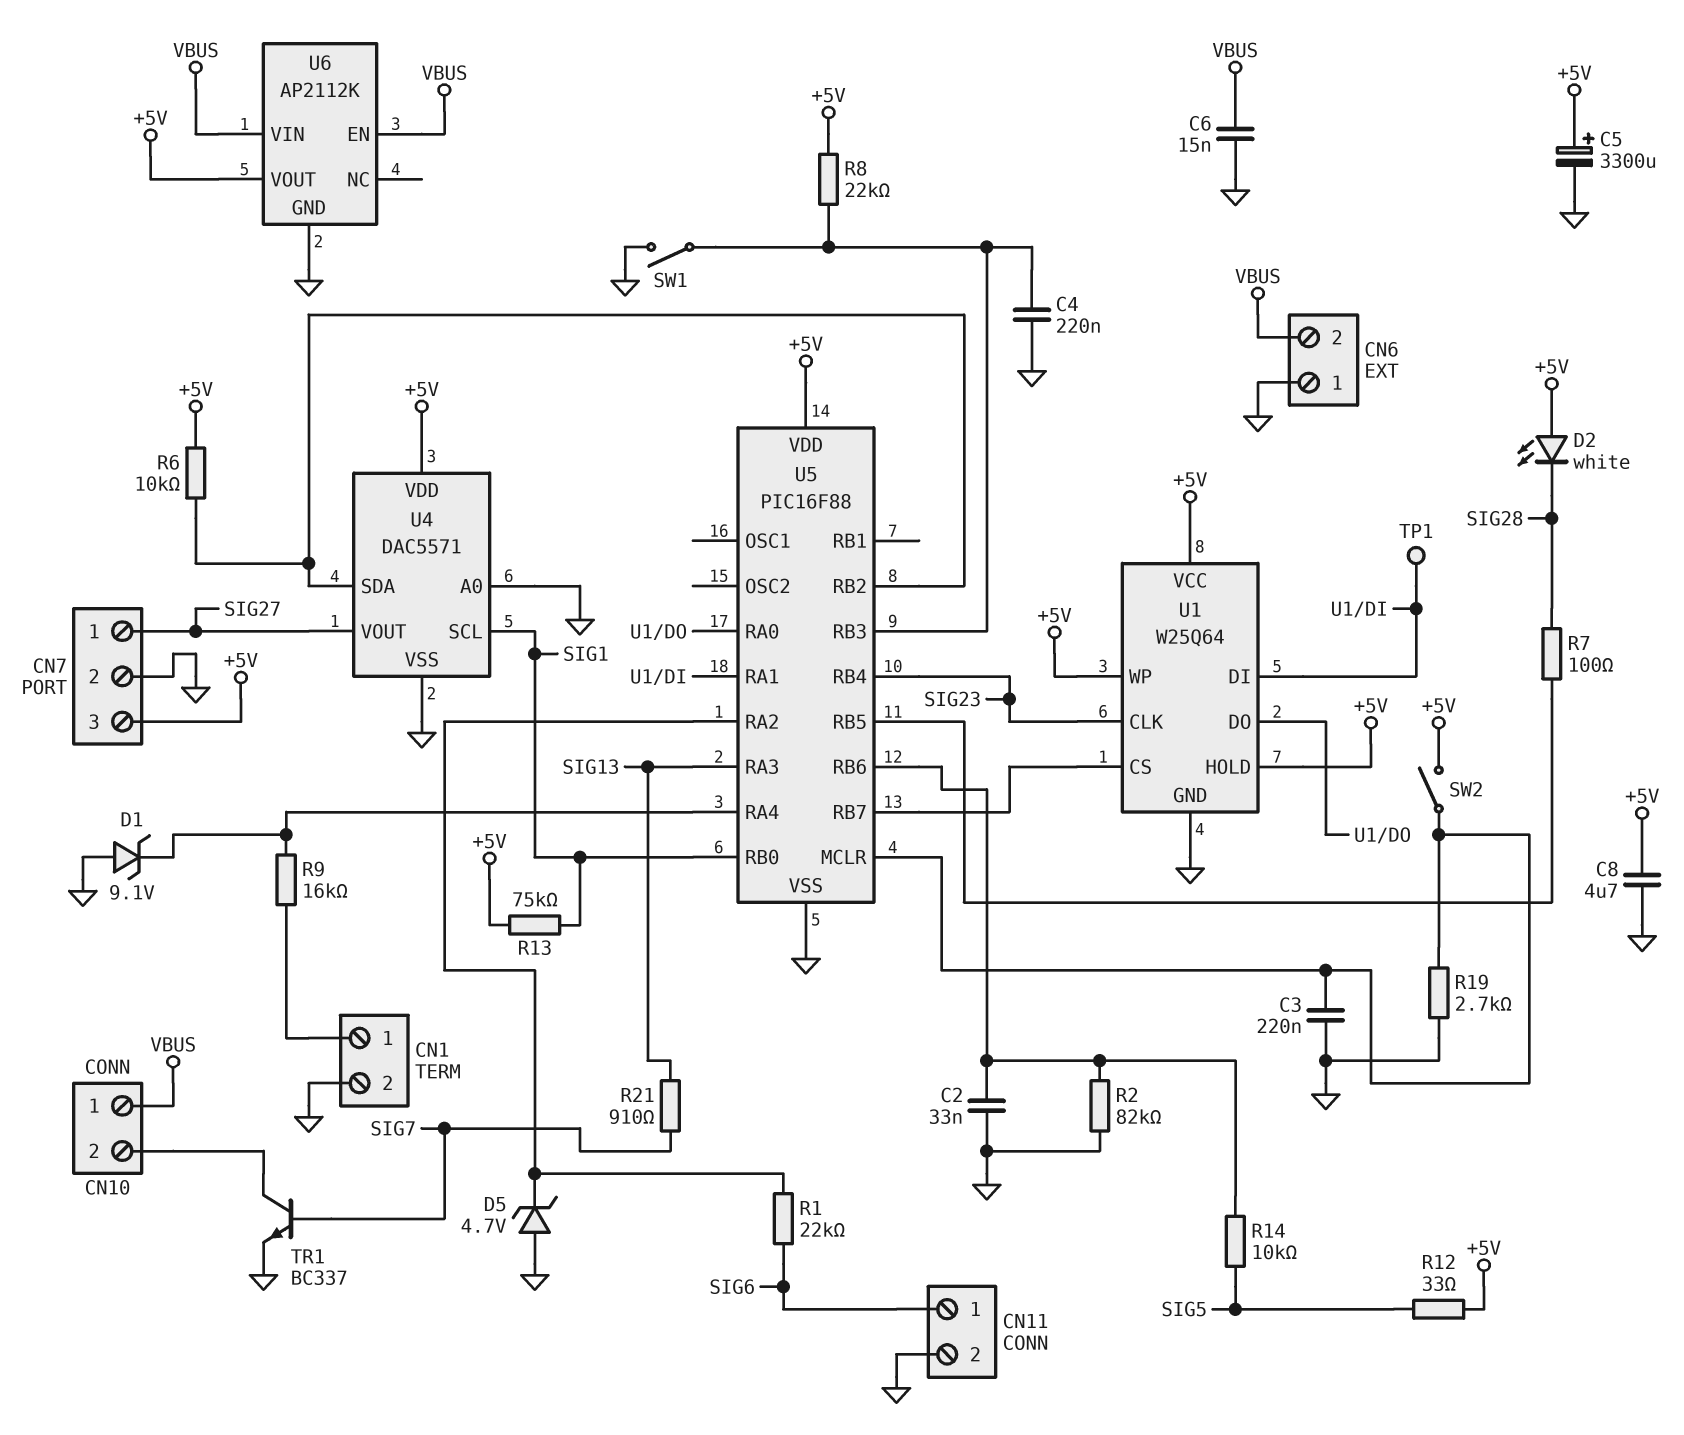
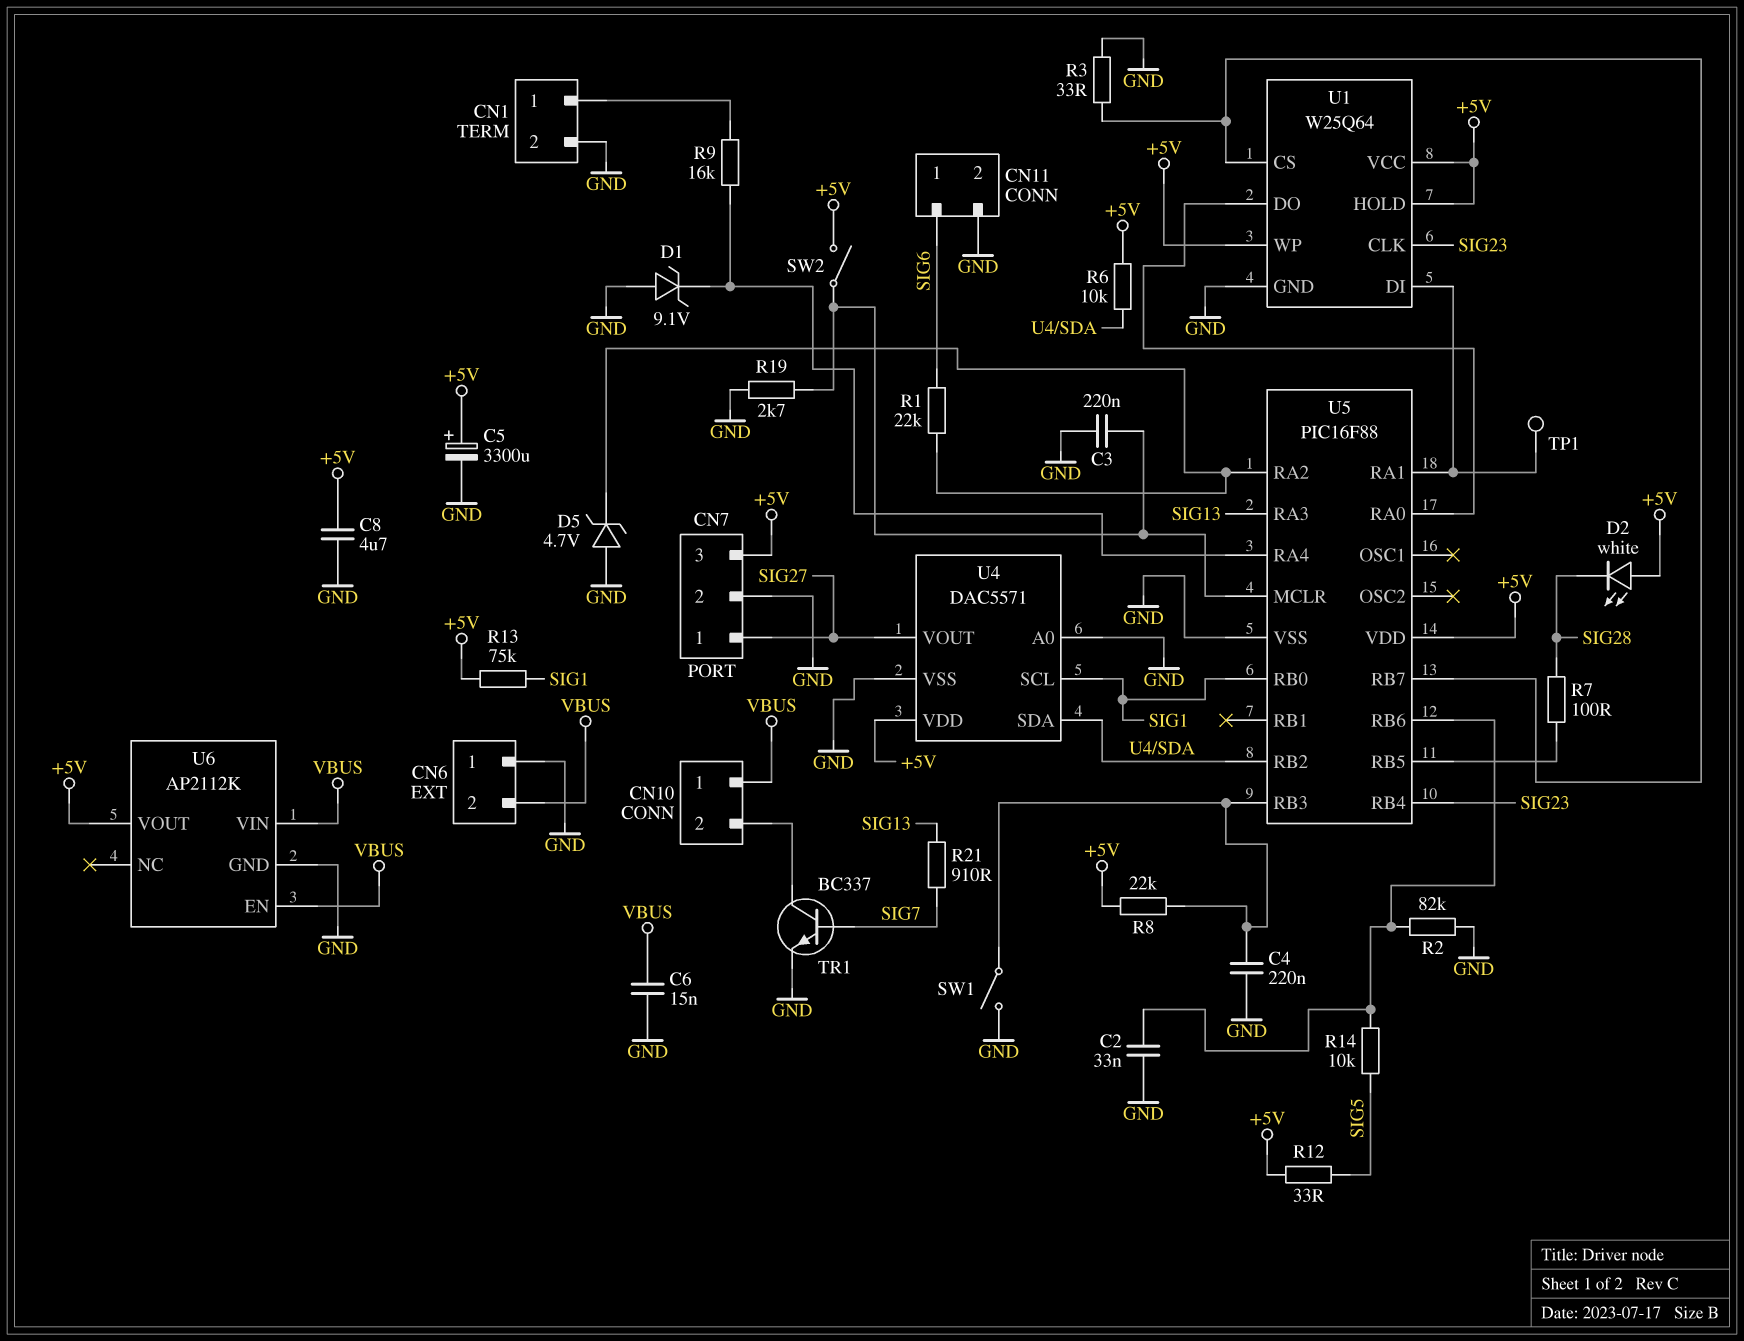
R3: none -> 33 (GND, U1/CS)

